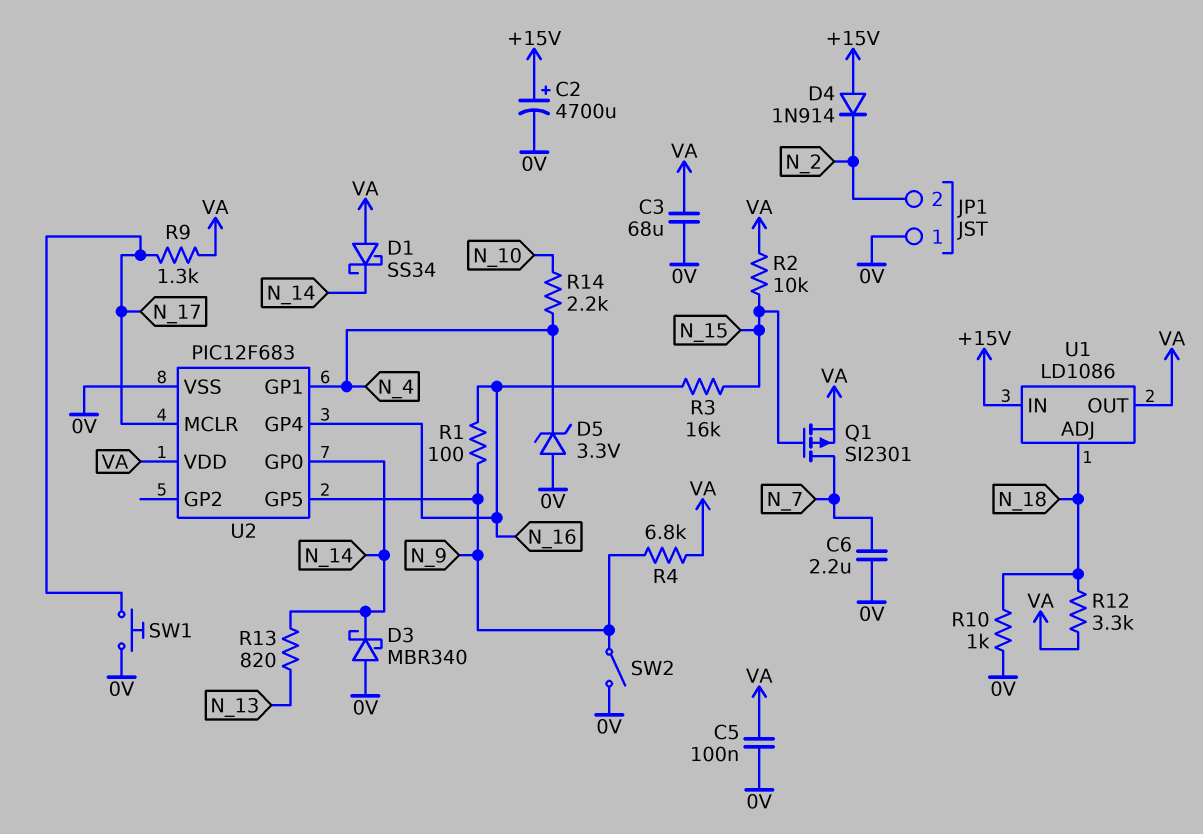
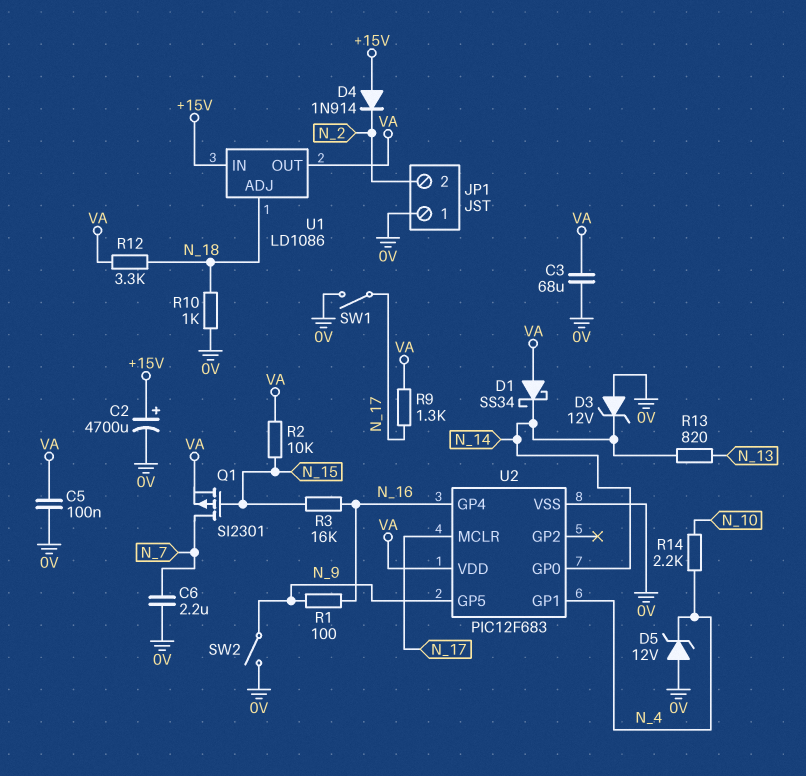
D3: schottky MBR340 (A 0V, K N_14) -> zener 12V (A 0V, K N_14)
D5: zener 3.3V (A 0V, K N_4) -> zener 12V (A 0V, K N_4)
R4: 6.8k (N_9, VA) -> none
SW1: button (0V, N_17) -> switch (0V, N_17)

